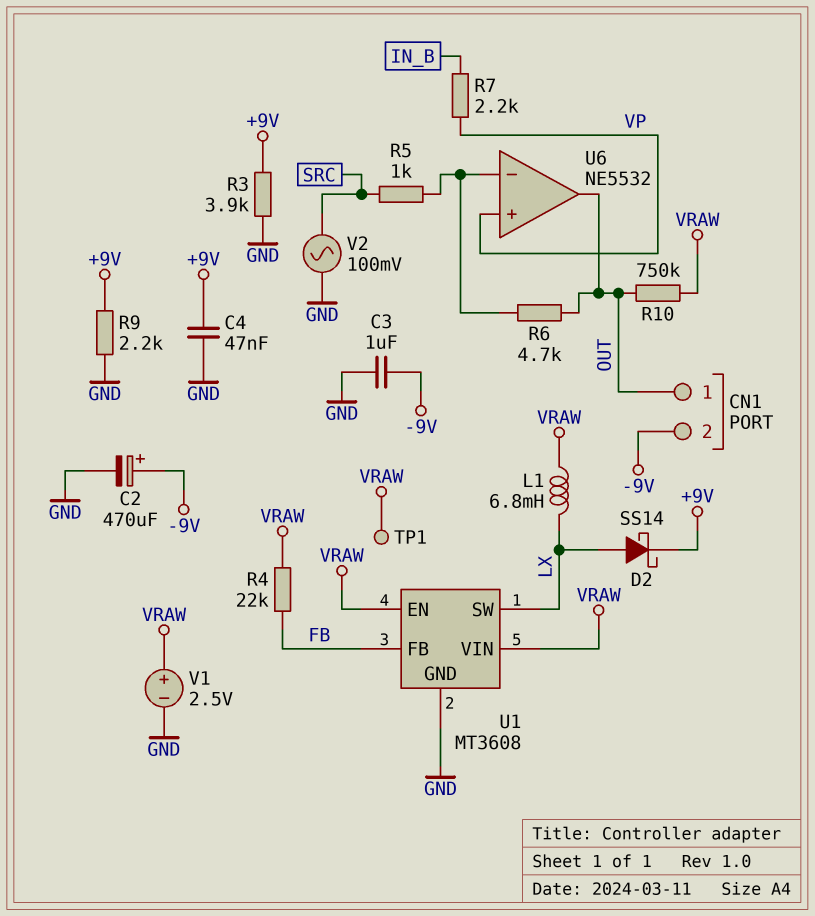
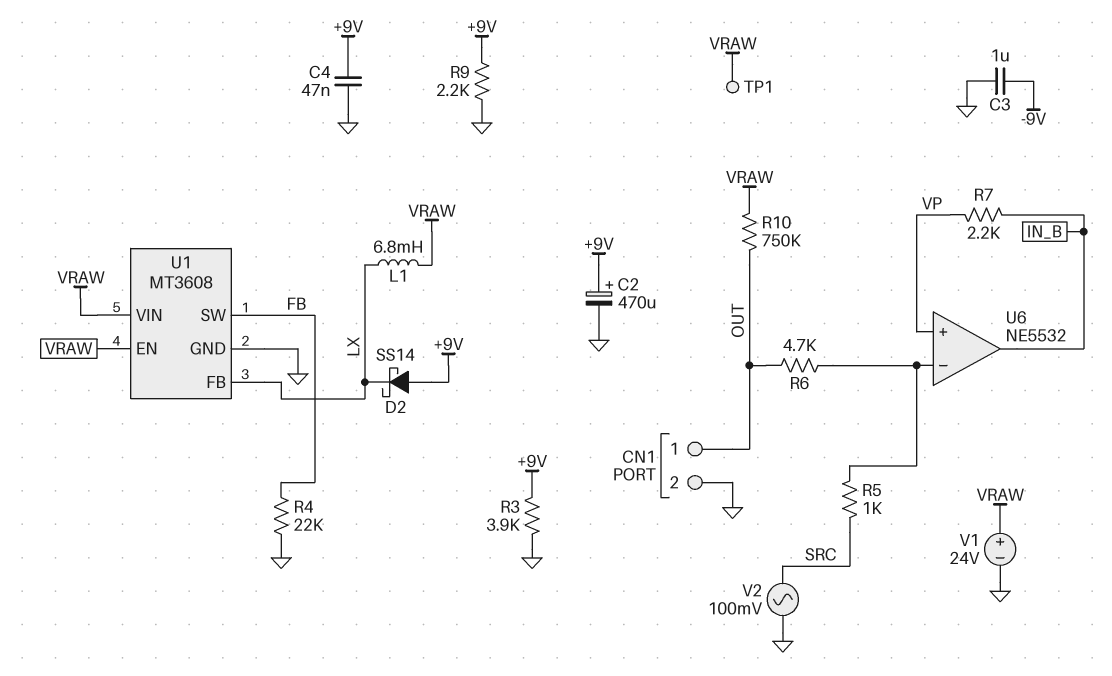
C2: 470uF (plus -9V, minus GND) -> 470uF (plus +9V, minus GND)
CN1 pin 2: -9V -> GND
D2: schottky SS14 (A LX, K +9V) -> schottky SS14 (A +9V, K LX)
R4: 22k (FB, VRAW) -> 22k (FB, GND)
U1 pin FB: FB -> LX
U1 pin SW: LX -> FB
U6 pin out: OUT -> IN_B
V1: 2.5V (plus VRAW, minus GND) -> 24V (plus VRAW, minus GND)

